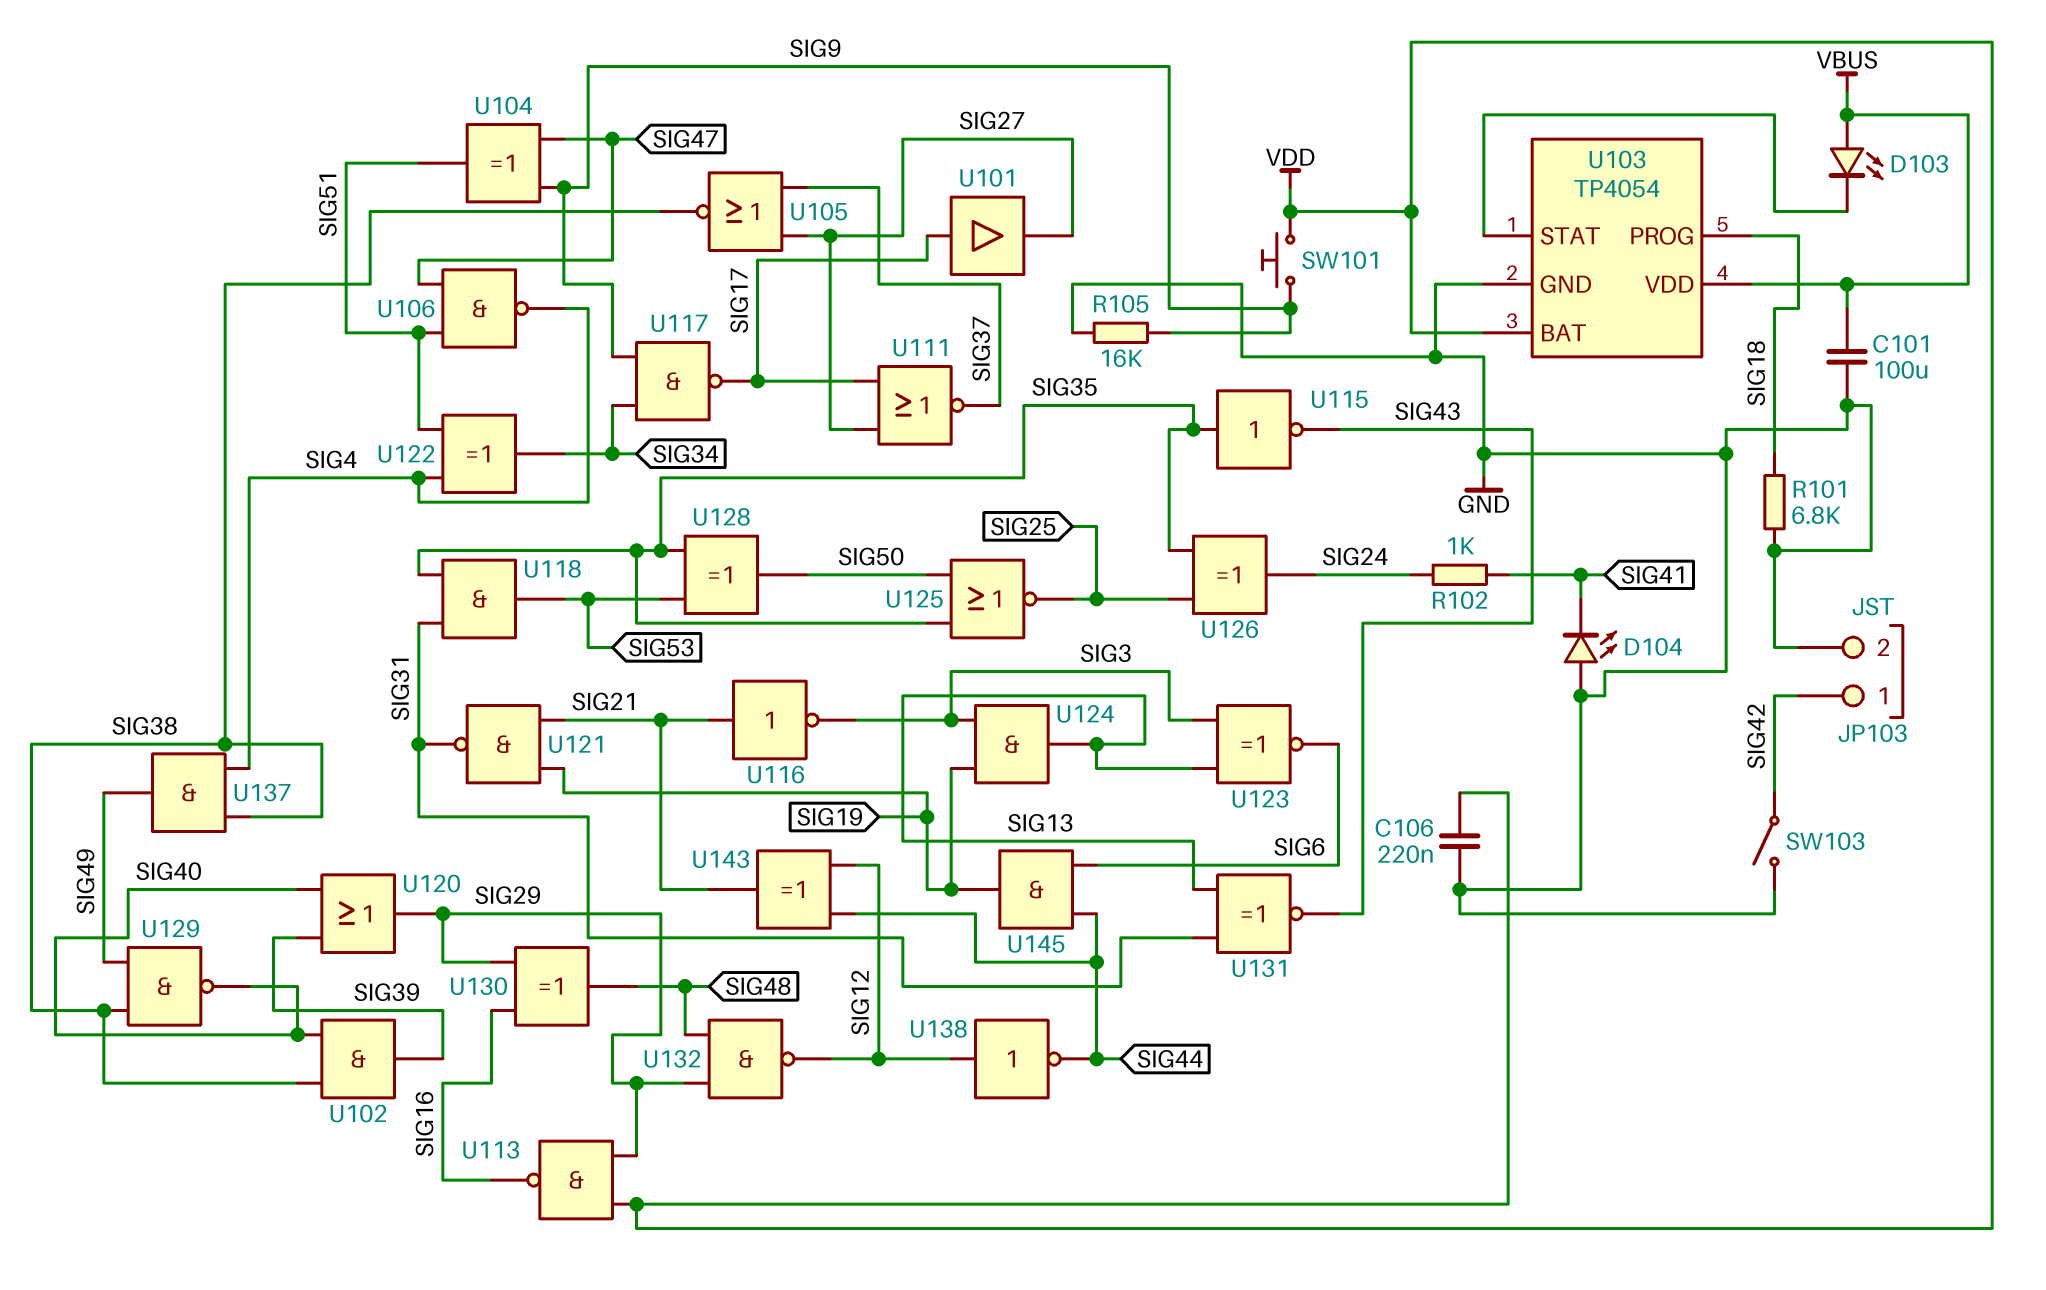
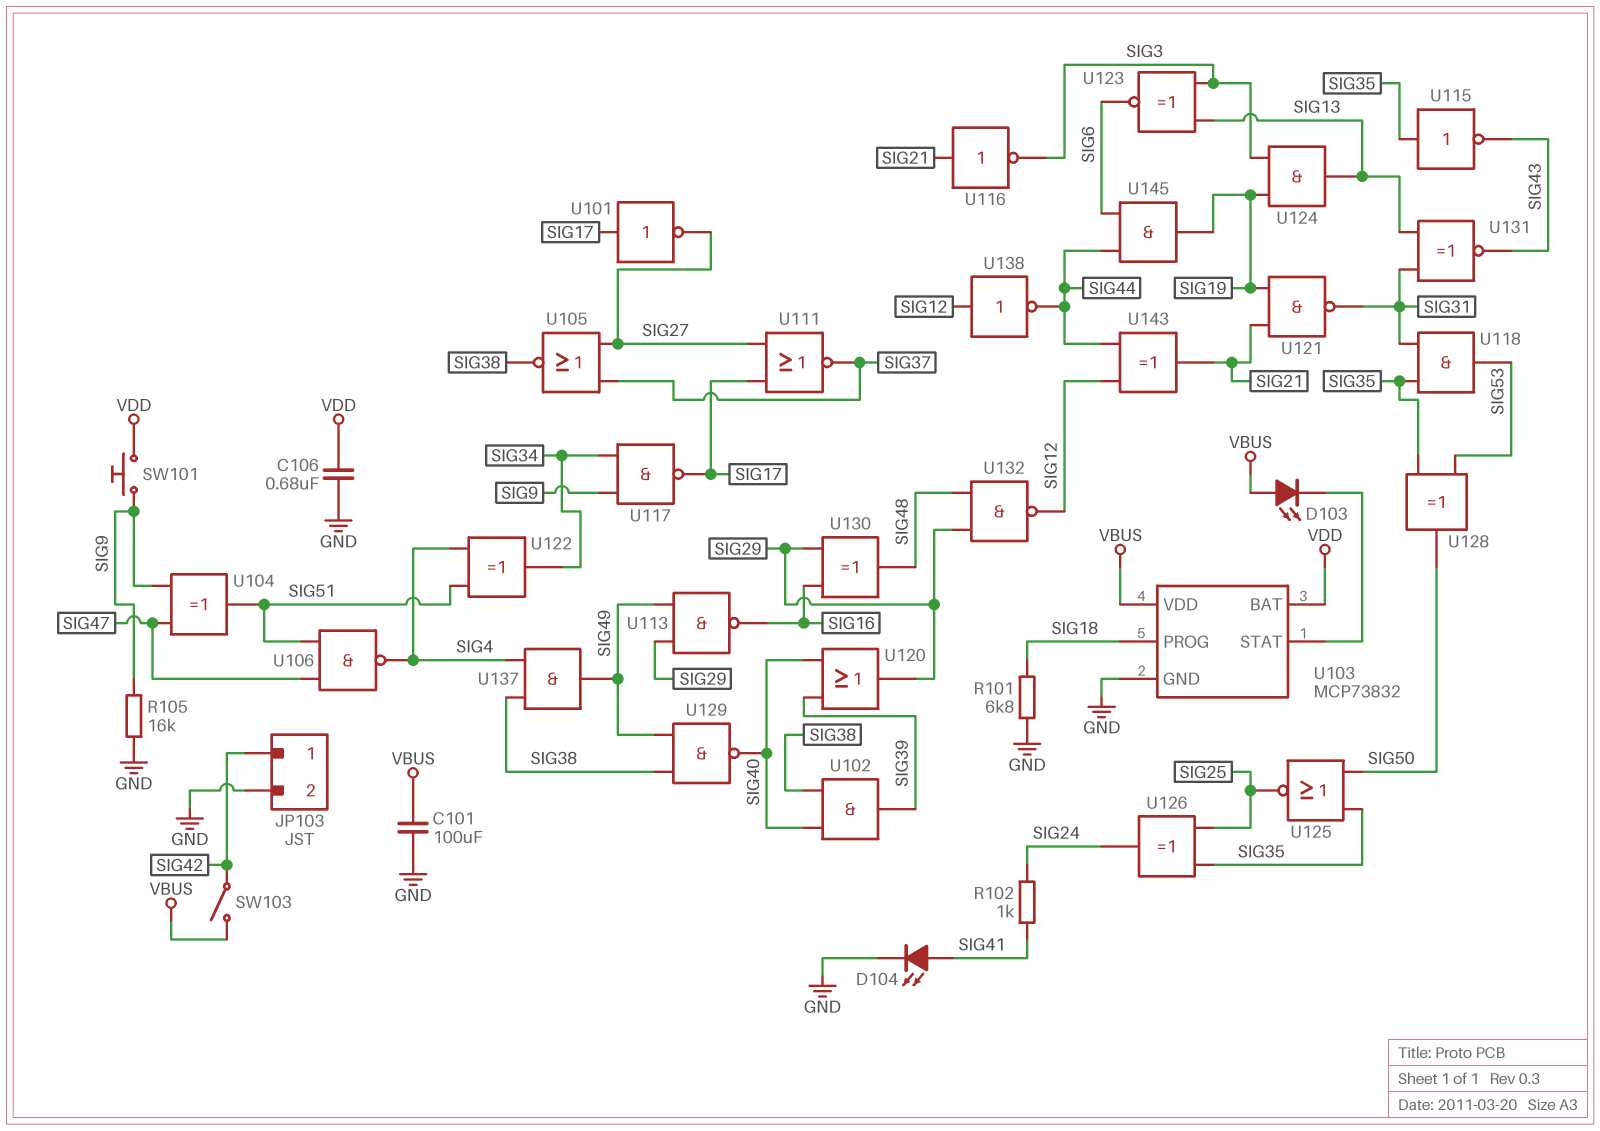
C106: 220nF (GND, VDD) -> 680nF (GND, VDD)
D104: LED (A GND, K SIG41) -> LED (A SIG41, K GND)
SW103: switch (GND, SIG42) -> switch (SIG42, VBUS)
U101: buffer (in SIG17, out SIG27) -> NOT (in SIG17, out SIG27)
U103: TP4054 -> MCP73832
U113: NAND (in SIG29, in VDD, out SIG16) -> NAND (in SIG29, in SIG49, out SIG16)

